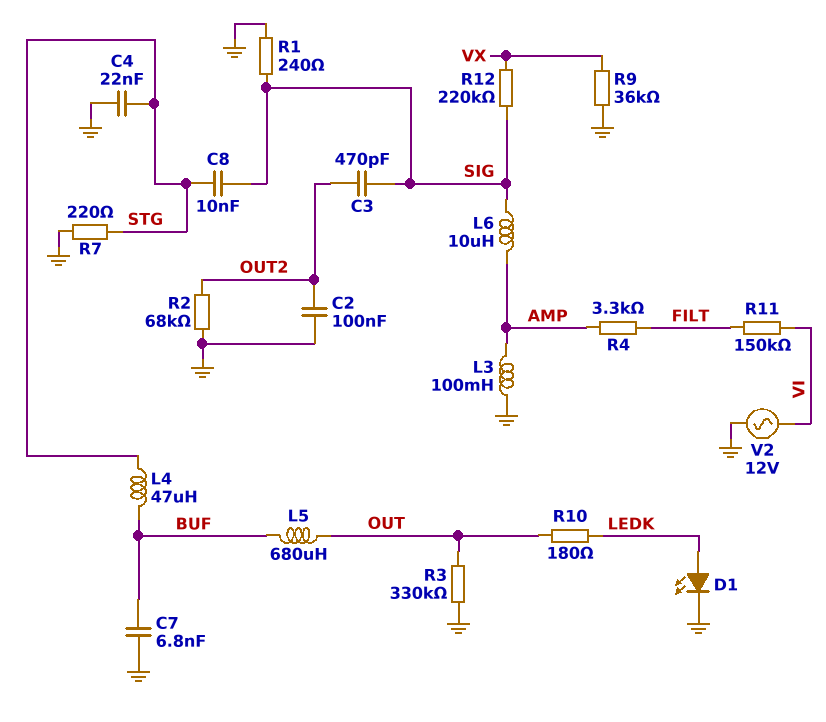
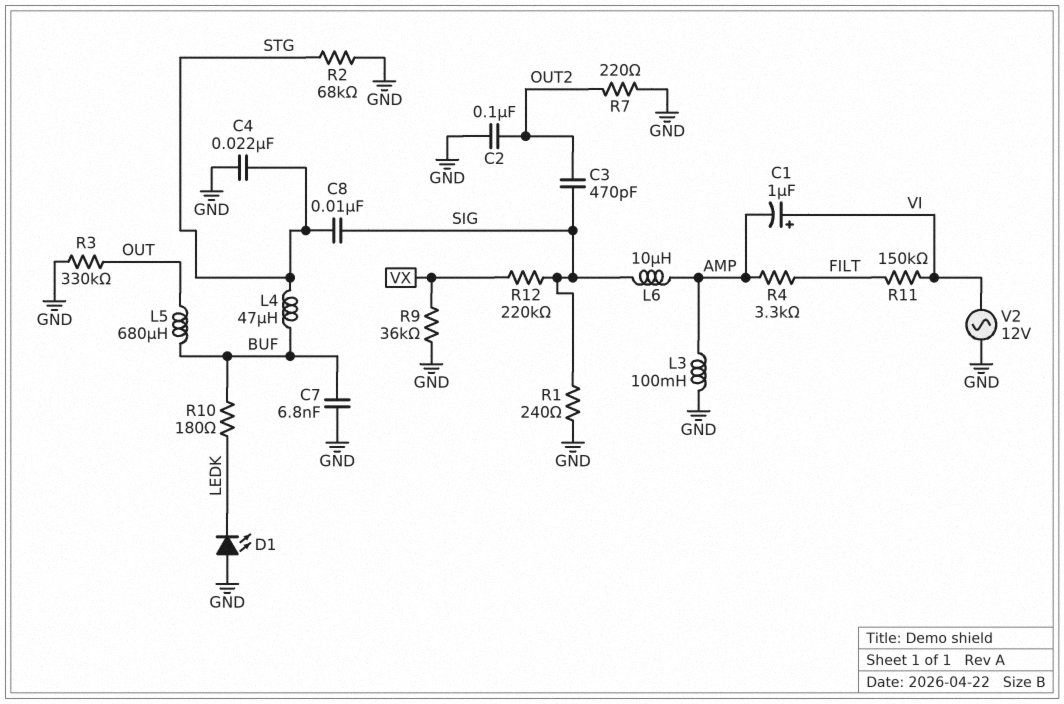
C1: none -> 1uF (plus VI, minus AMP)
D1: LED (A LEDK, K GND) -> LED (A GND, K LEDK)
R2: 68k (GND, OUT2) -> 68k (GND, STG)
R7: 220 (GND, STG) -> 220 (GND, OUT2)
R10: 180 (LEDK, OUT) -> 180 (BUF, LEDK)

